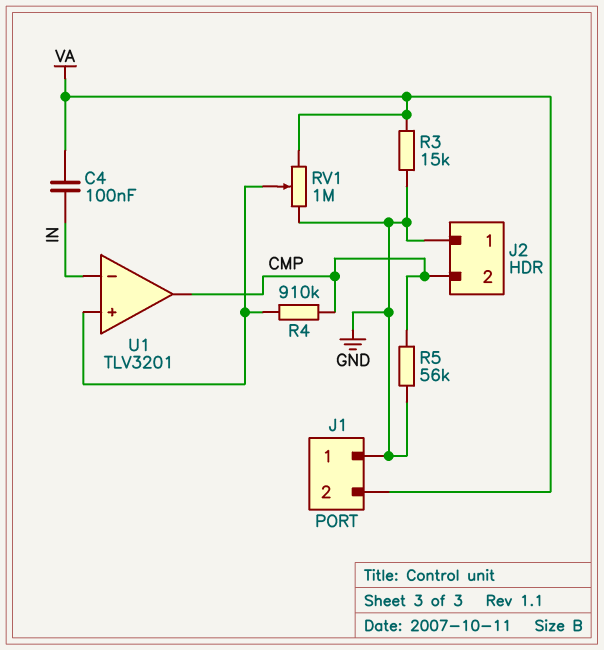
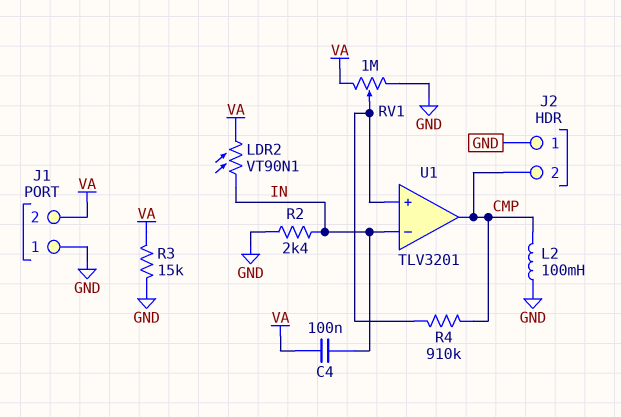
L2: none -> 100mH (CMP, GND)
LDR2: none -> VT90N1 (IN, VA)
R2: none -> 2.4k (GND, IN)
R5: 56k (CMP, GND) -> none

